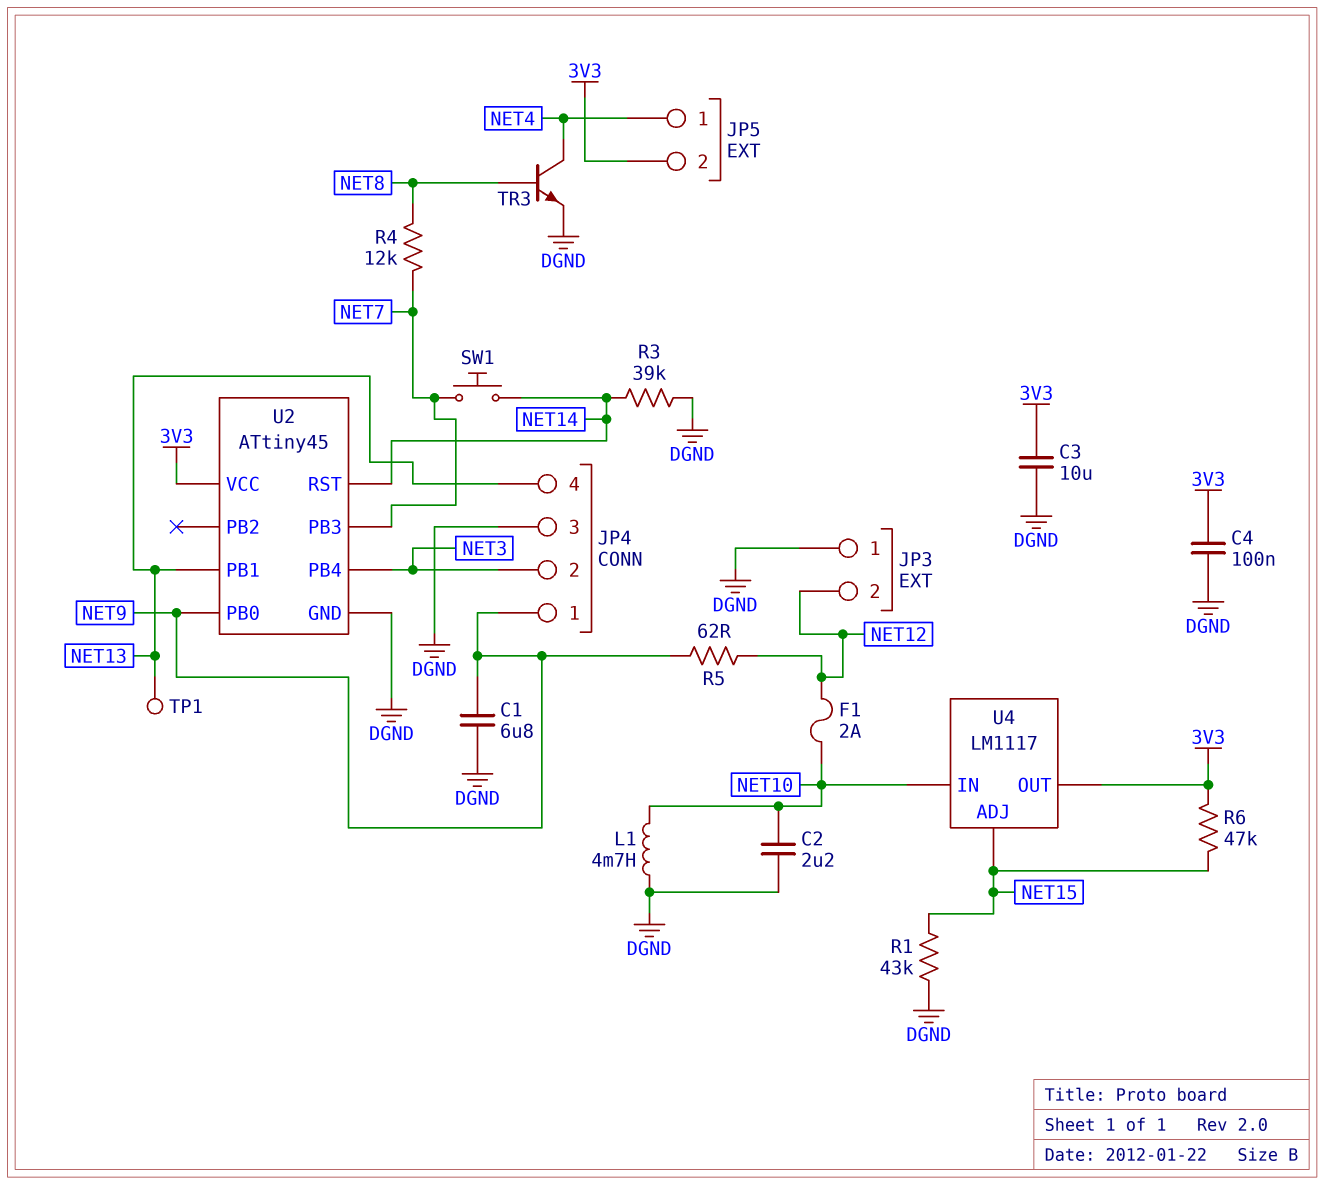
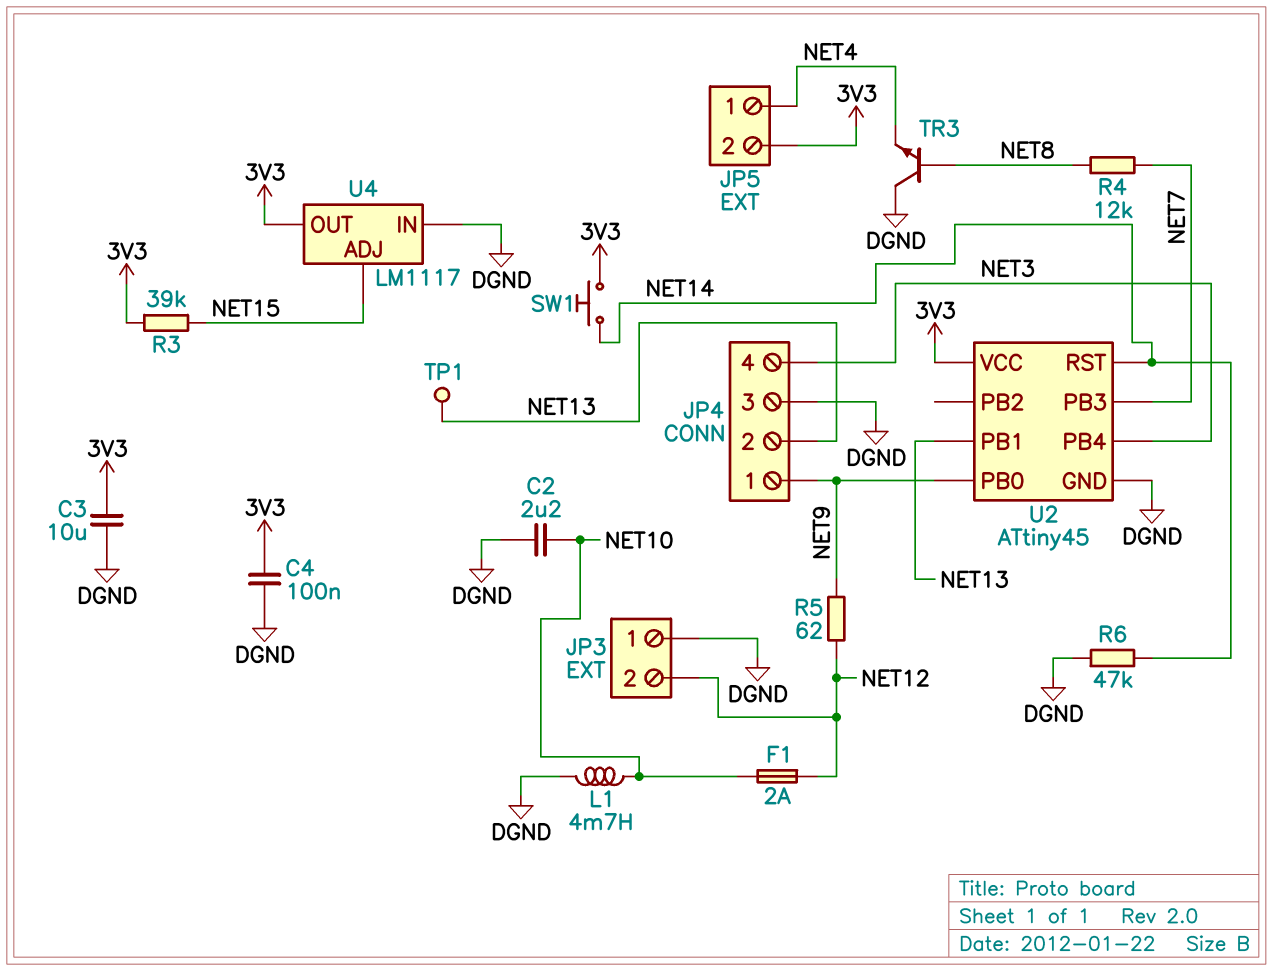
C1: 6.8uF (DGND, NET9) -> none
JP4 pin 2: NET3 -> NET13
JP4 pin 4: NET13 -> NET3
R1: 43k (DGND, NET15) -> none
R3: 39k (DGND, NET14) -> 39k (3V3, NET15)
R6: 47k (3V3, NET15) -> 47k (DGND, NET14)
SW1: button (NET7, NET14) -> button (3V3, NET14)
TR3: NPN (B NET8, C NET4, E DGND) -> NPN (B NET8, C DGND, E NET4)
U4 pin IN: NET10 -> DGND

